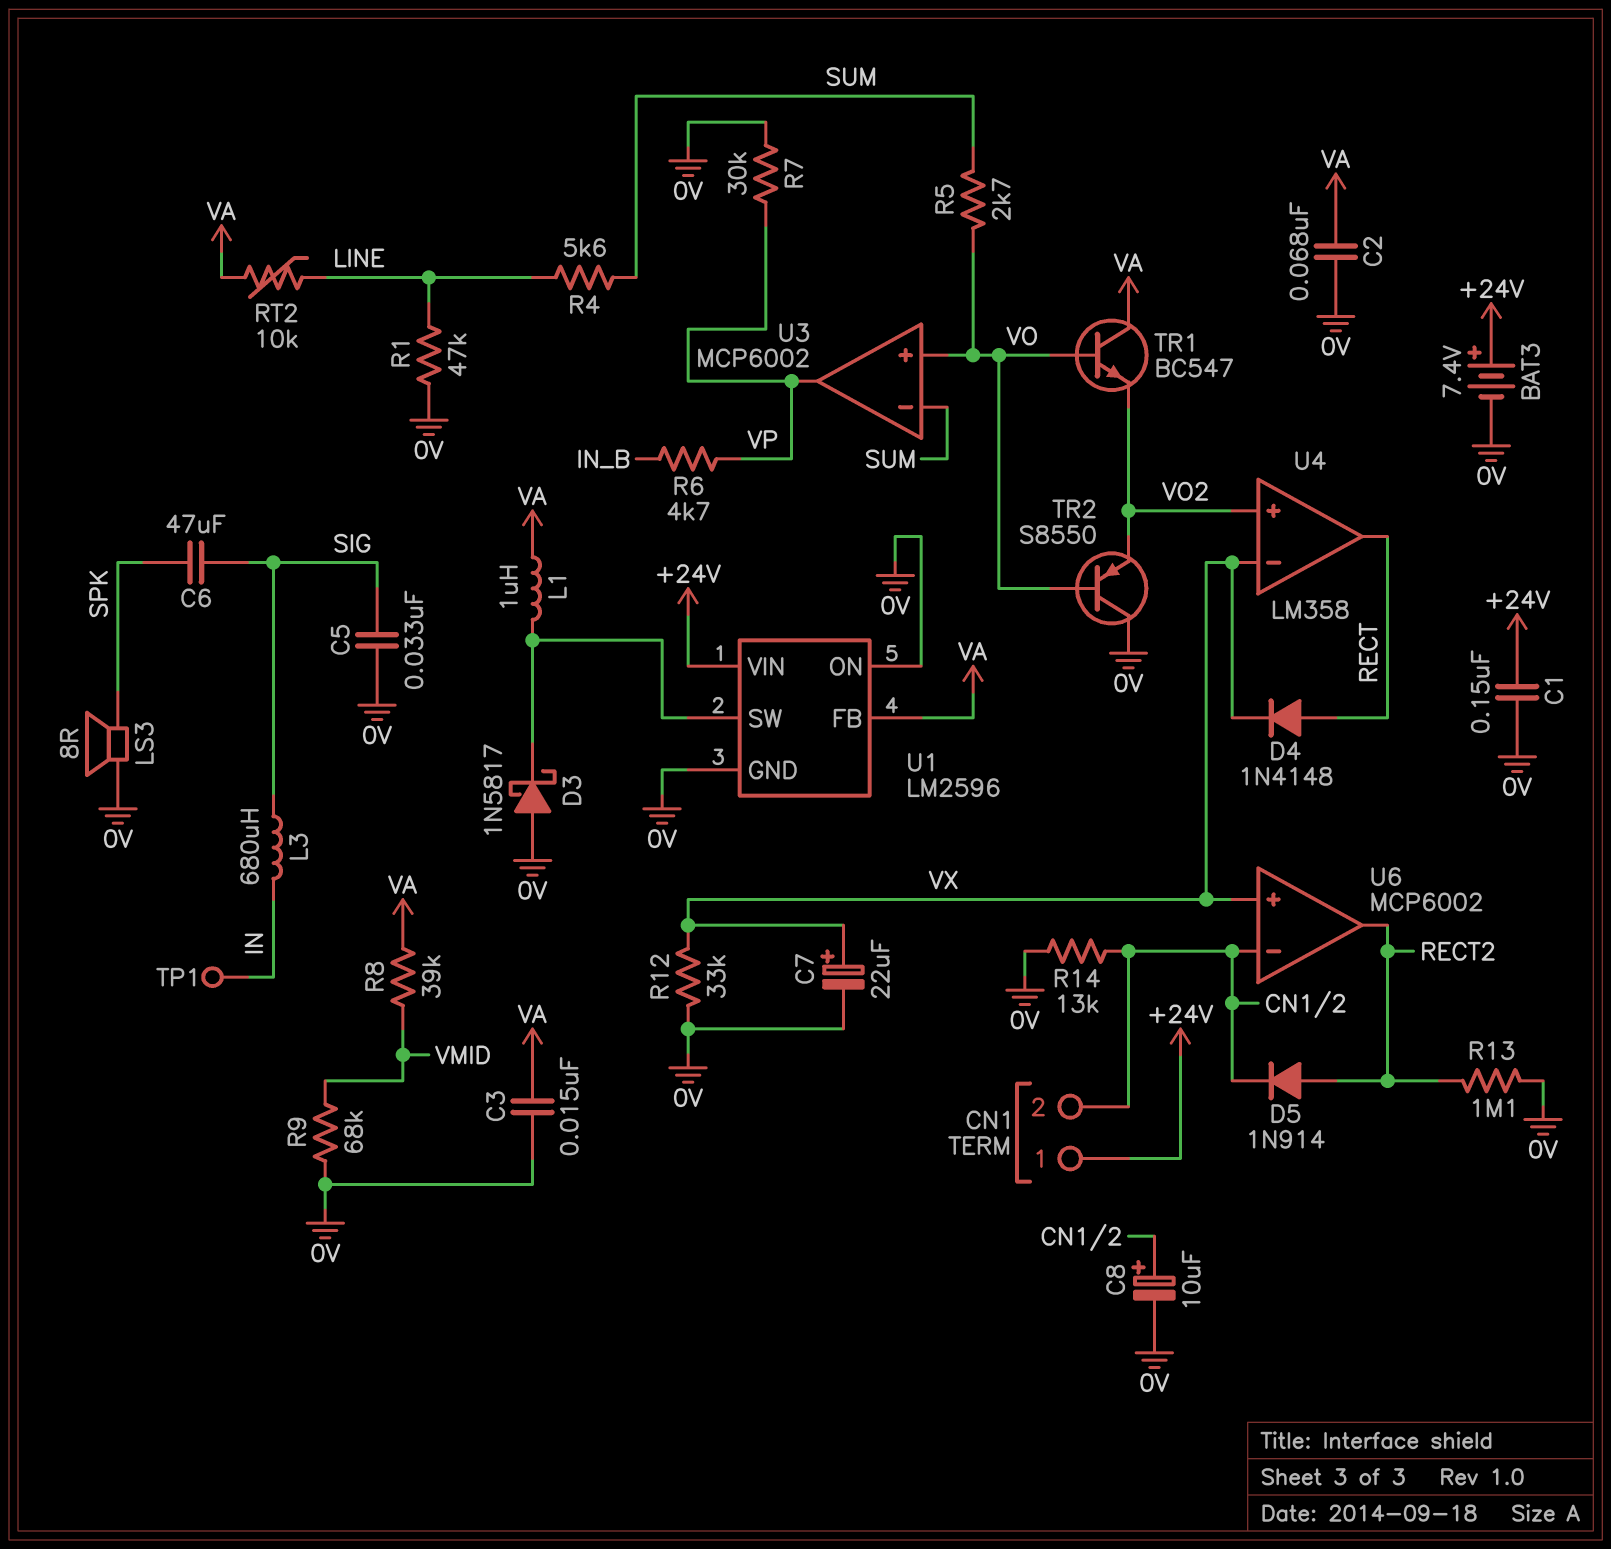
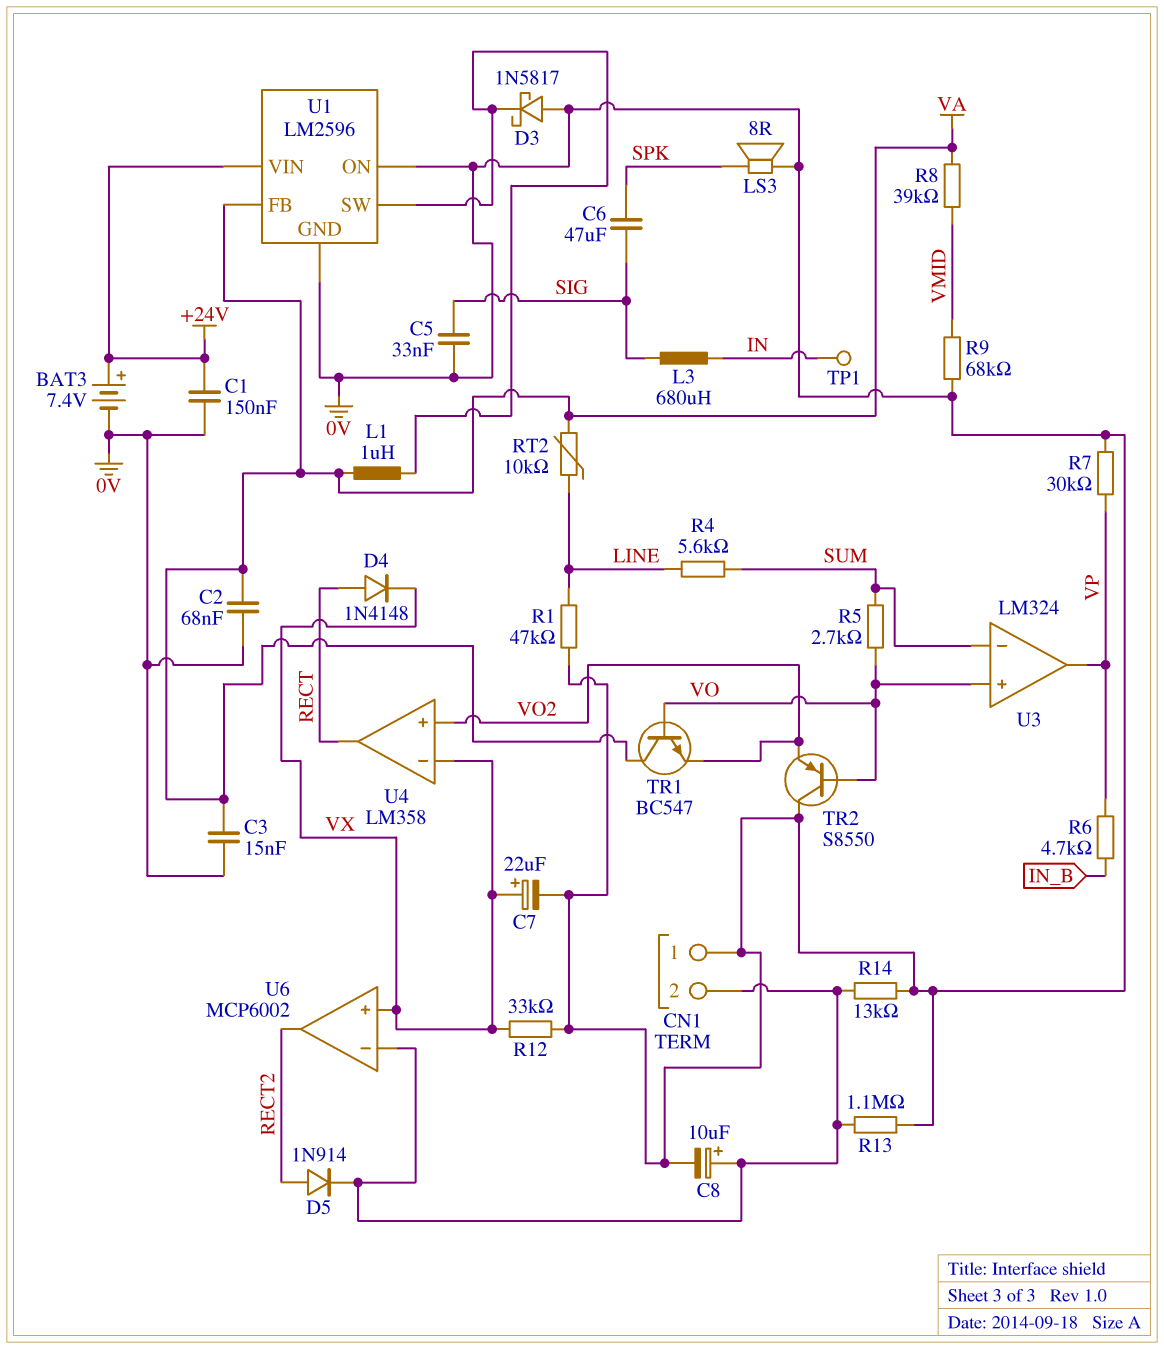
CN1 pin 1: +24V -> 0V
R13: 1.1M (0V, RECT2) -> 1.1M (0V, CN1/2)
U3: MCP6002 -> LM324

